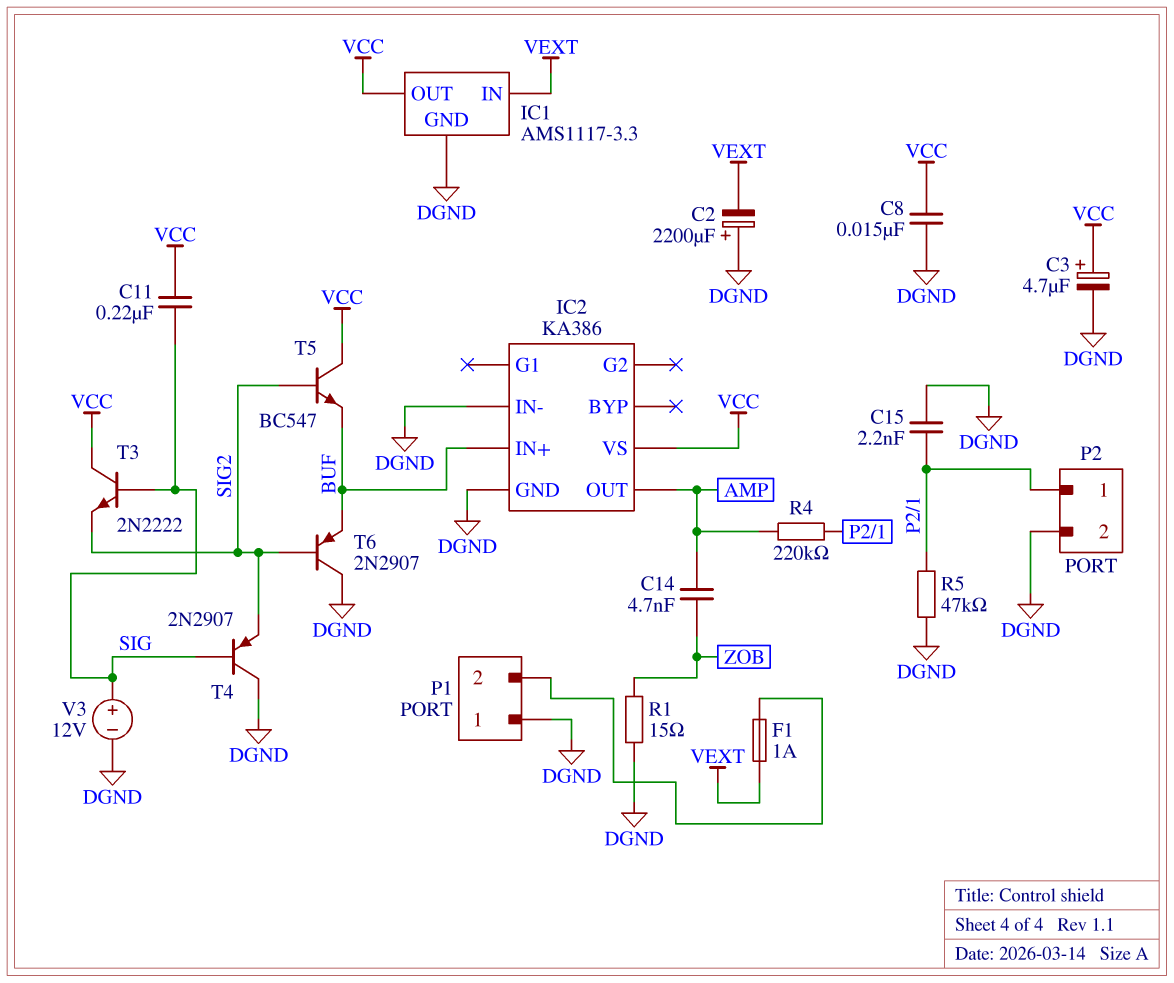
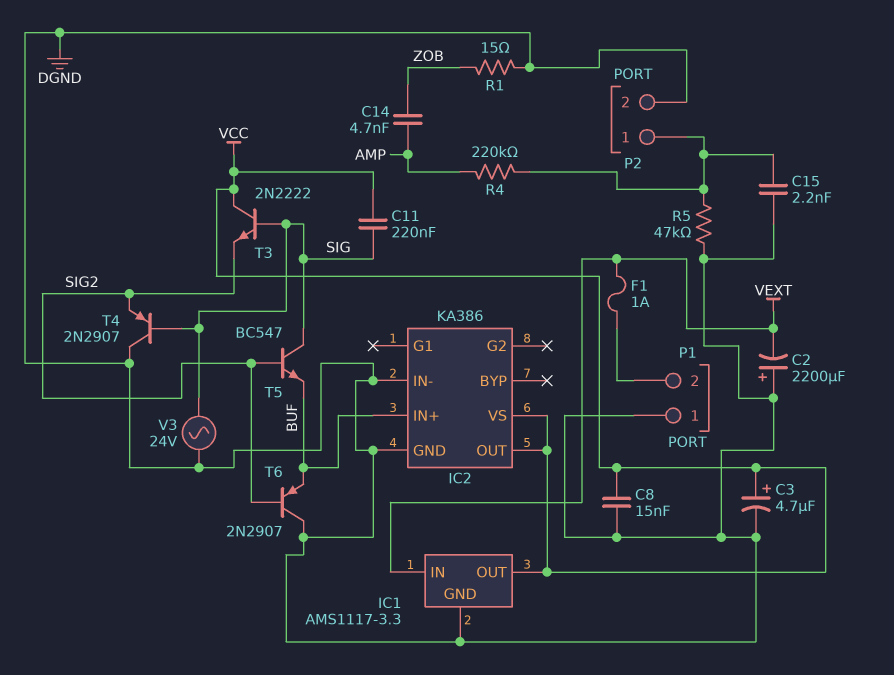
IC2 pin OUT: AMP -> VCC
T5: NPN BC547 (B SIG2, C VCC, E BUF) -> NPN BC547 (B SIG2, C SIG, E BUF)
V3: 12V (plus SIG, minus DGND) -> AC 24V (DGND, SIG)

